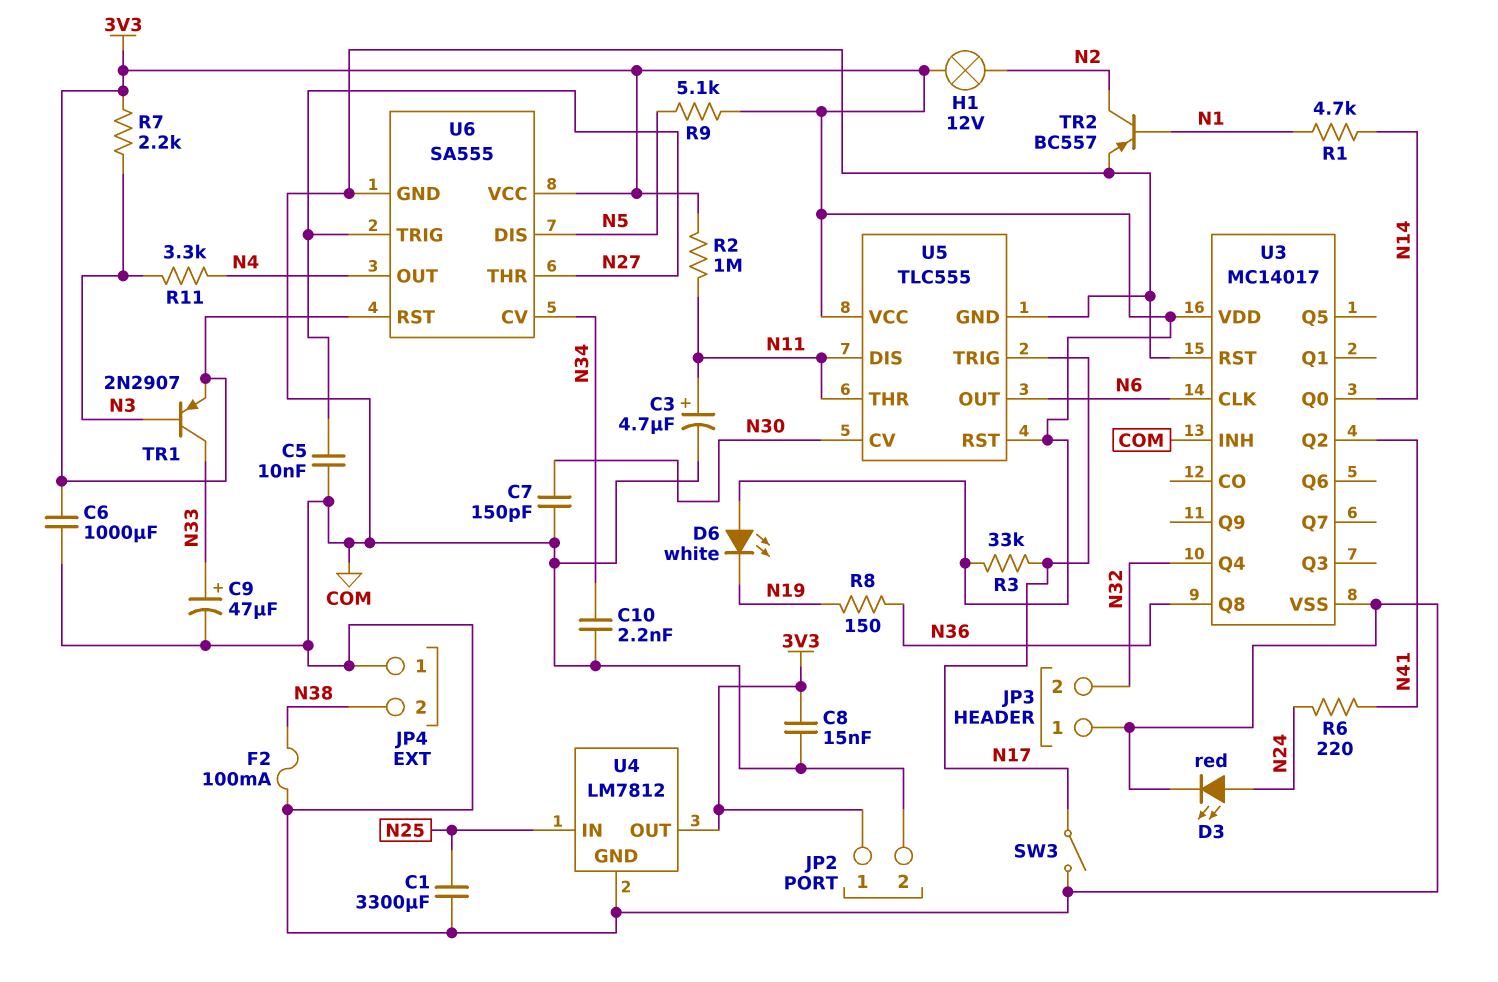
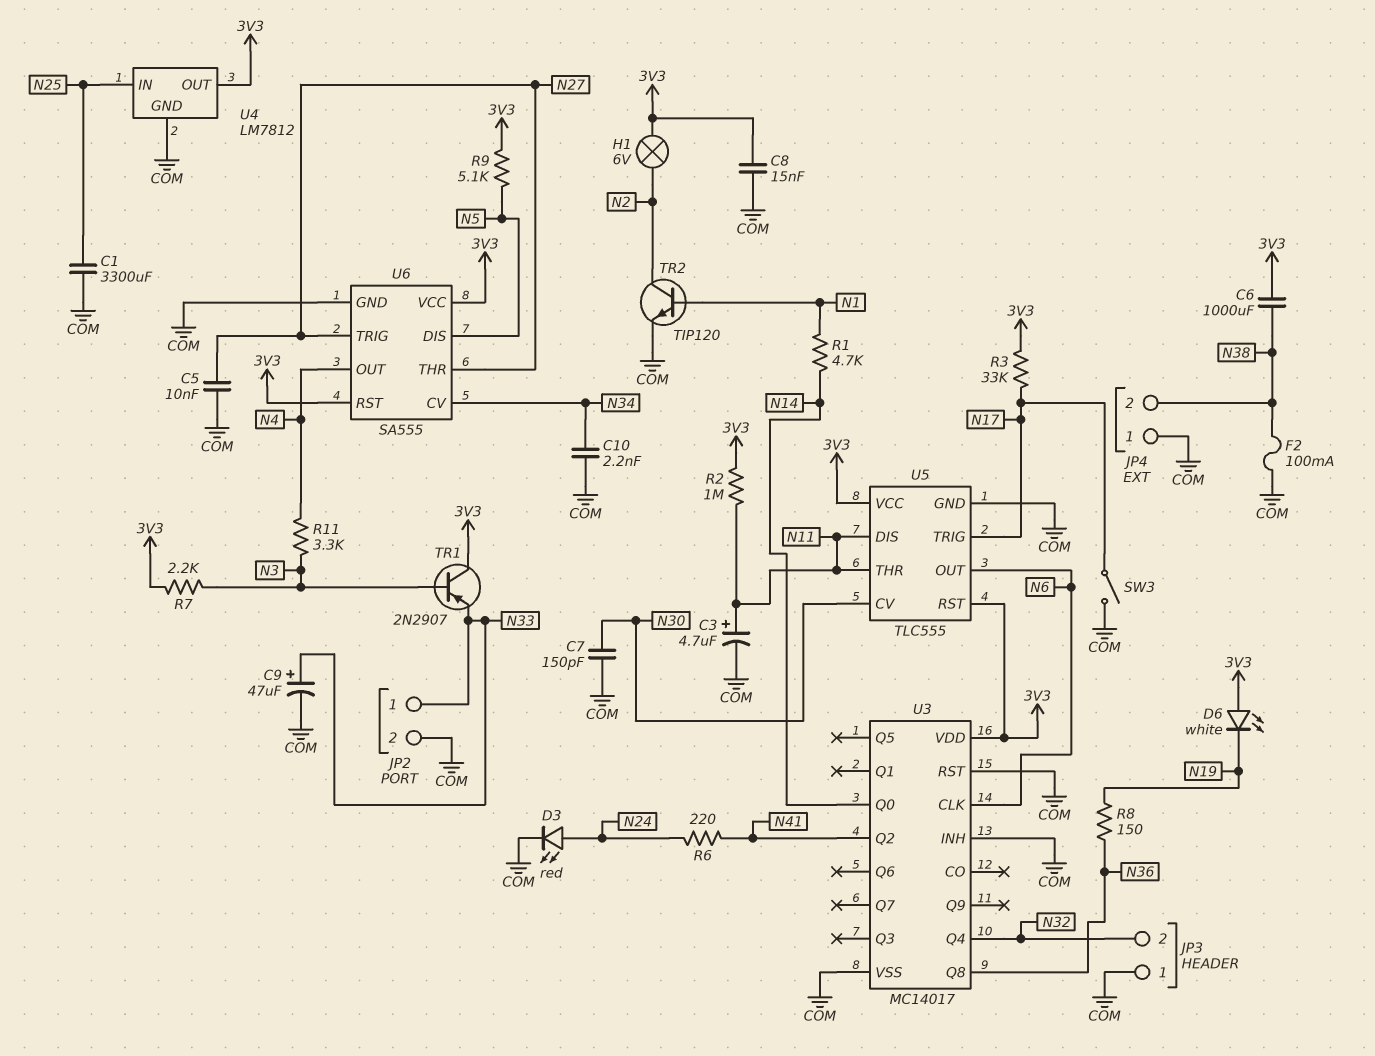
C6: 1000uF (3V3, COM) -> 1000uF (3V3, N38)
H1: lamp 12V (3V3, N2) -> lamp 6V (3V3, N2)
JP2 pin 1: 3V3 -> N33
TR1: PNP 2N2907 (B N3, C N33, E 3V3) -> PNP 2N2907 (B N3, C 3V3, E N33)
TR2: PNP BC557 (B N1, C N2, E COM) -> NPN TIP120 (B N1, C N2, E COM)

